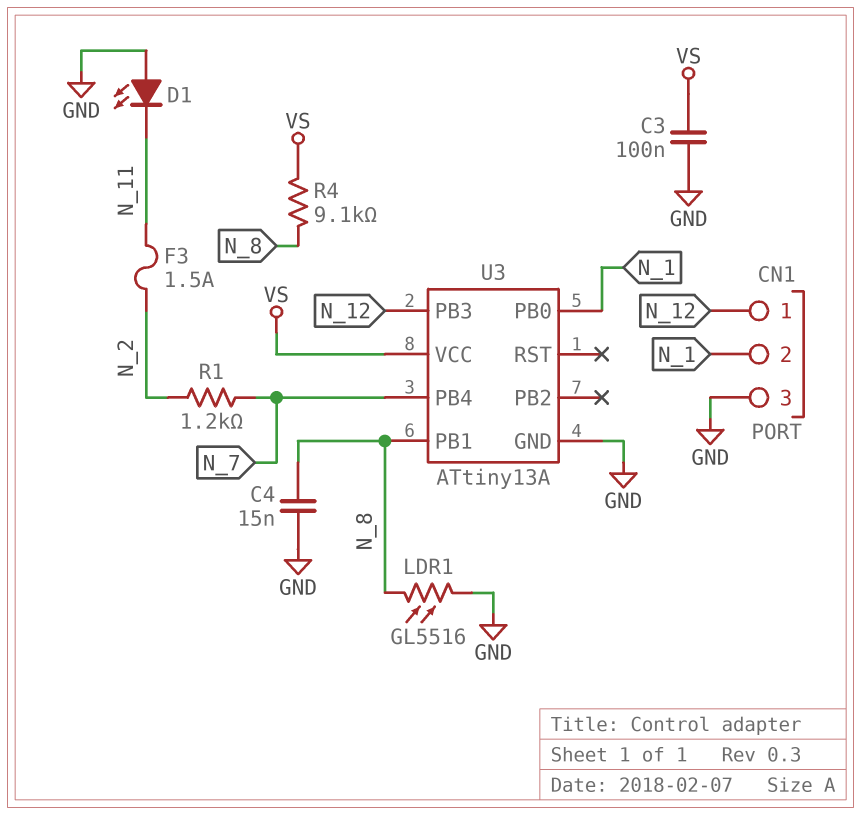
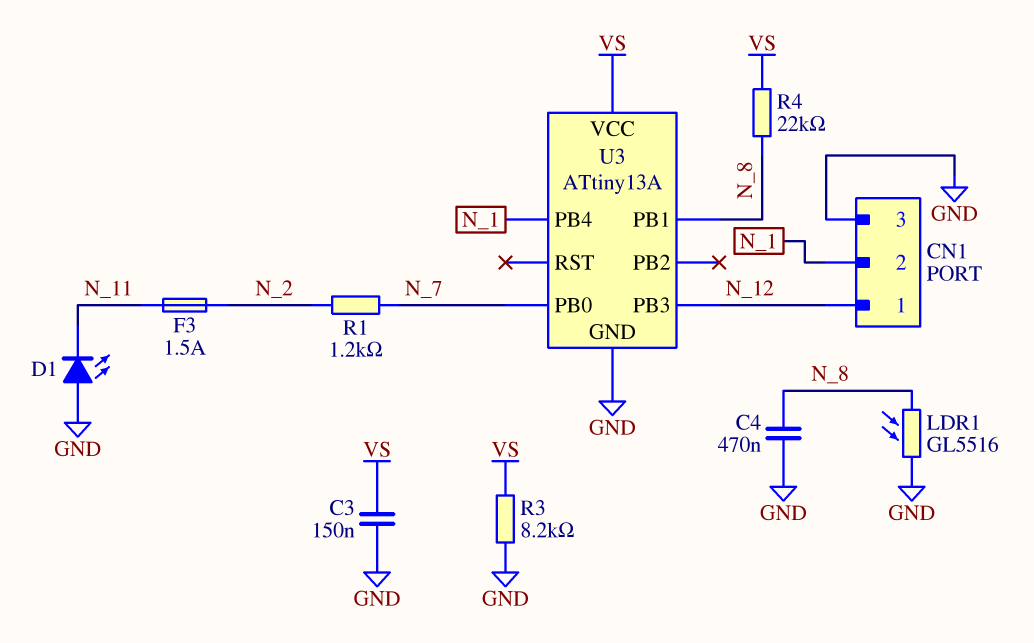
C3: 100nF (GND, VS) -> 150nF (GND, VS)
C4: 15nF (GND, N_8) -> 470nF (GND, N_8)
R3: none -> 8.2k (GND, VS)
R4: 9.1k (N_8, VS) -> 22k (N_8, VS)
U3 pin PB0: N_1 -> N_7
U3 pin PB4: N_7 -> N_1

